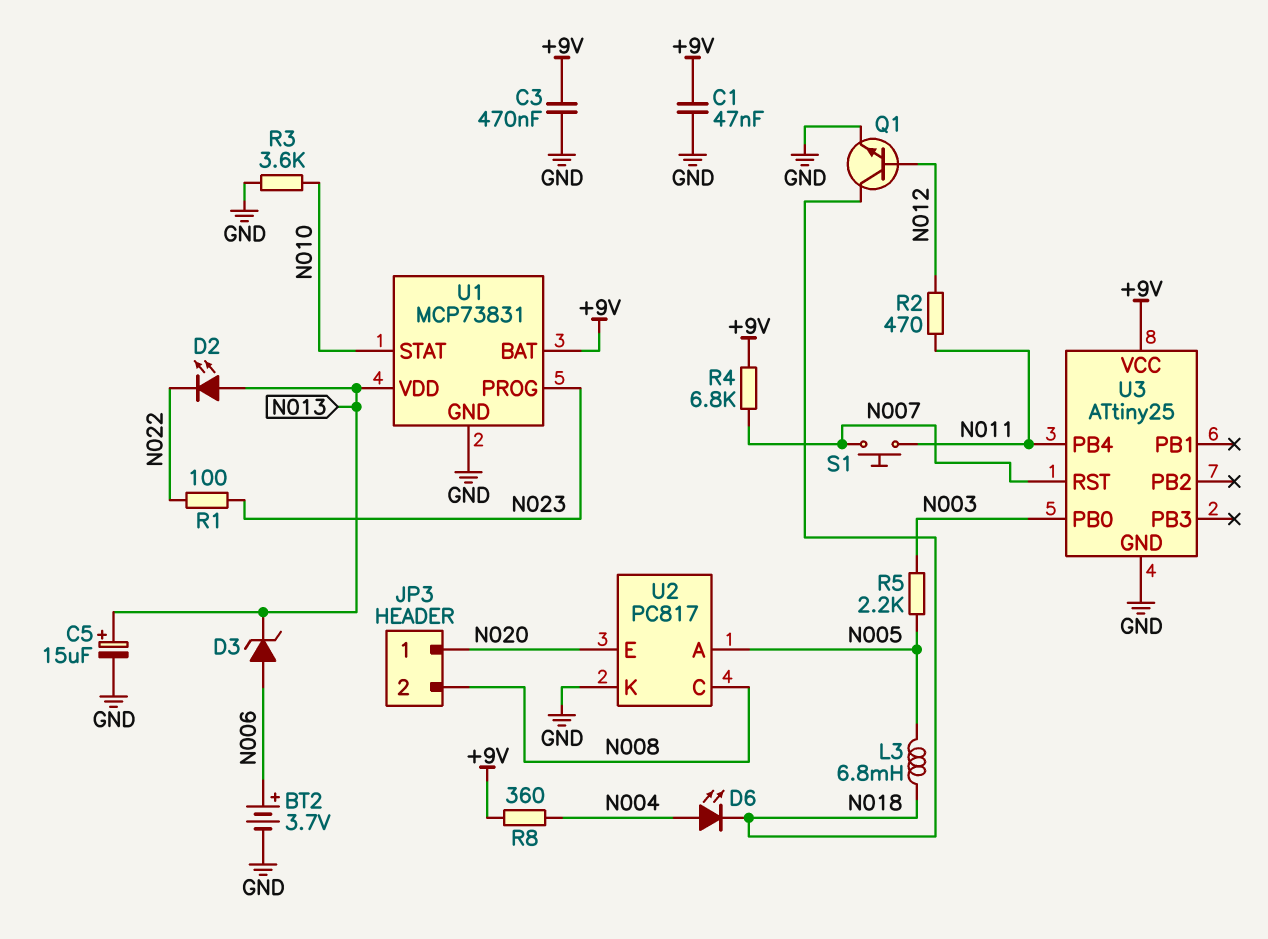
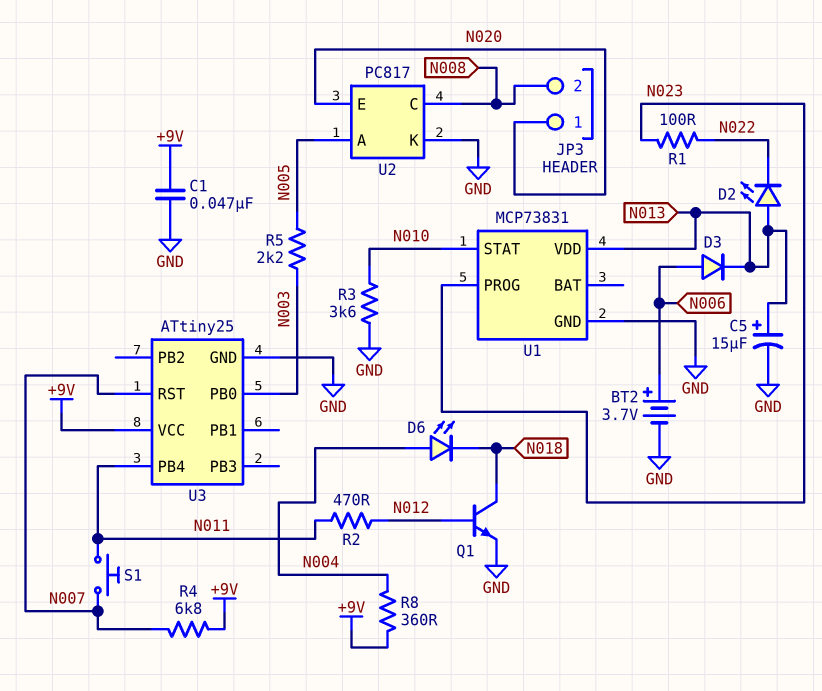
C3: 470nF (+9V, GND) -> none
D3: zener (A N006, K N013) -> diode (A N006, K N013)
L3: 6.8mH (N005, N018) -> none
U1 pin BAT: +9V -> none

